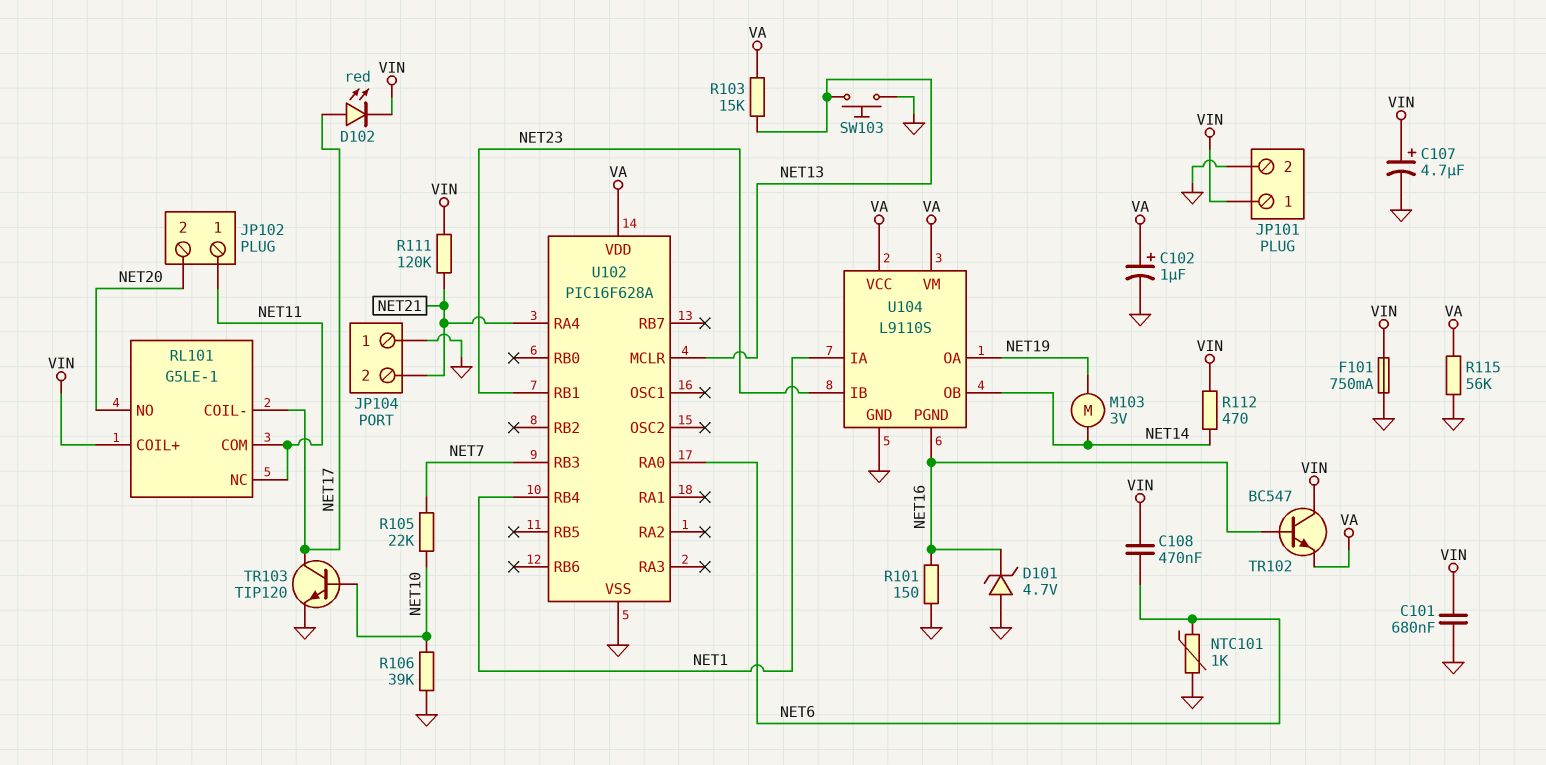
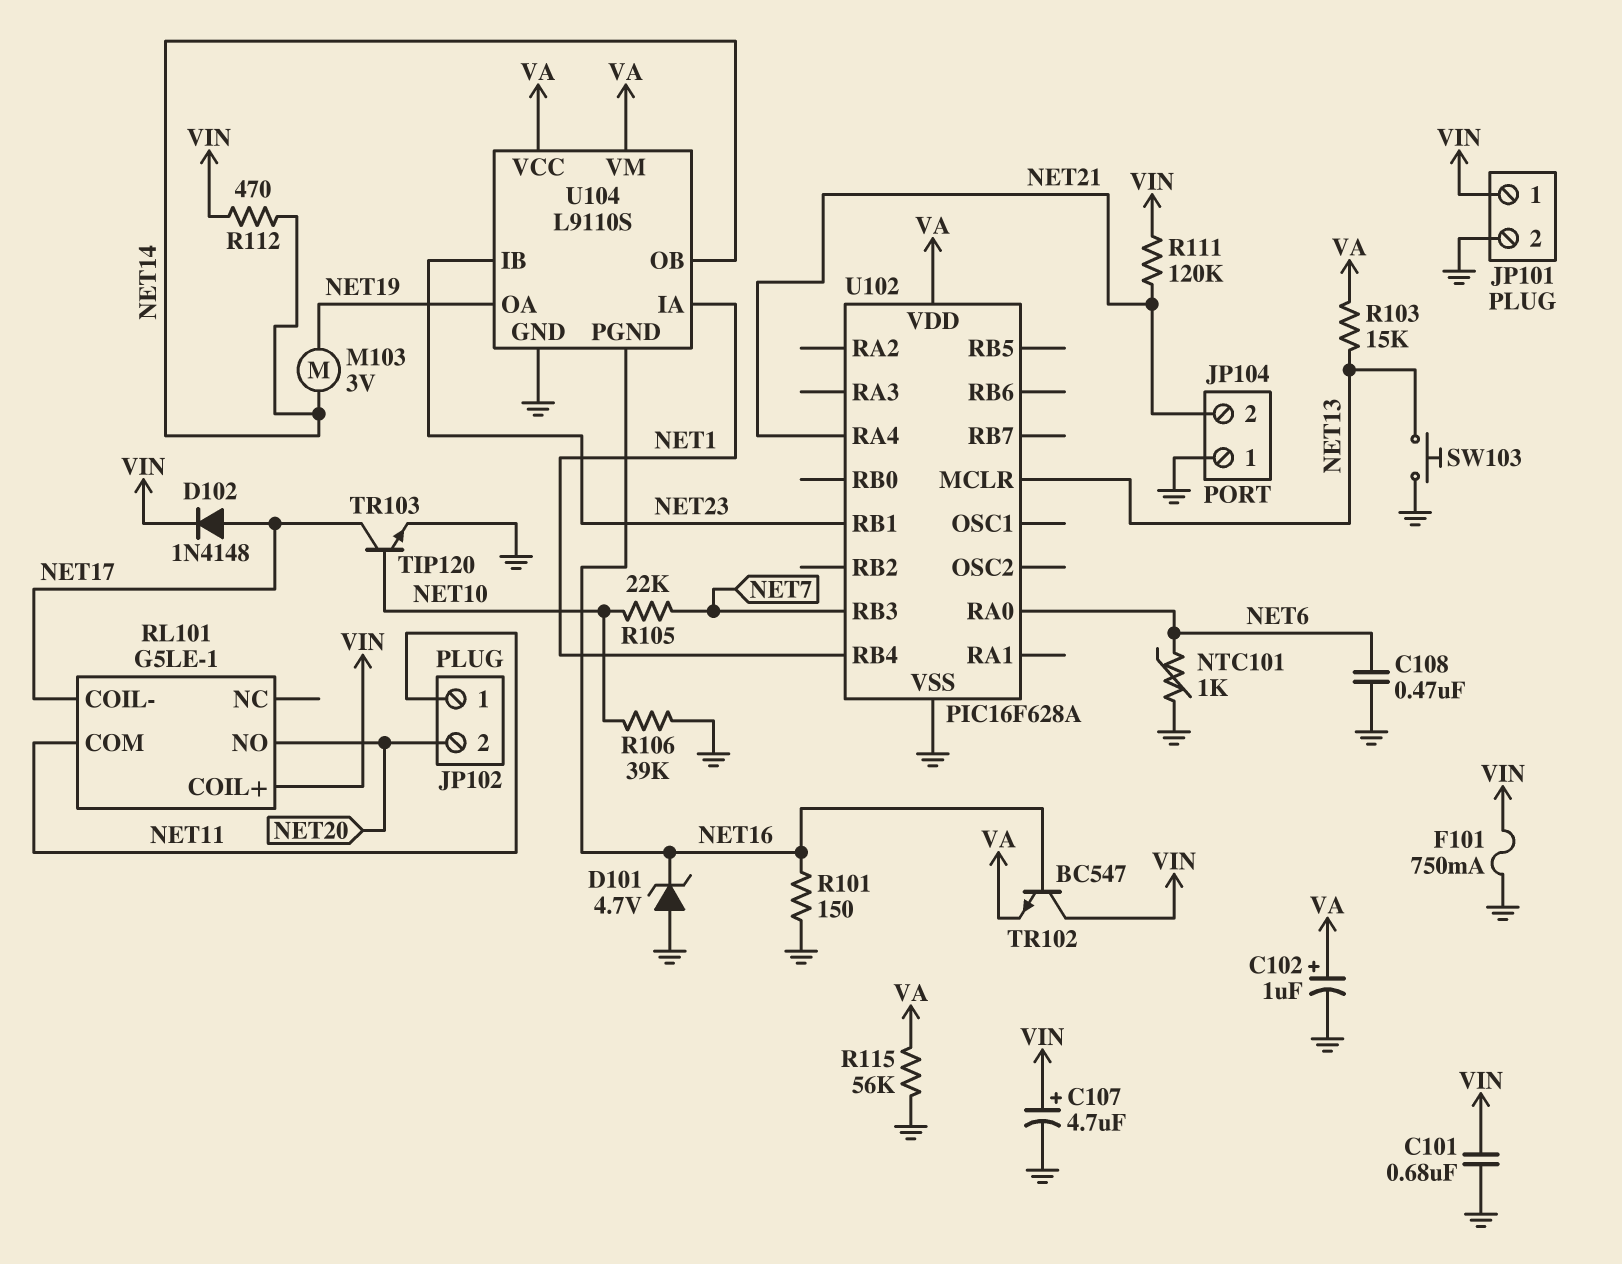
C108: 470nF (NET6, VIN) -> 470nF (GND, NET6)
D102: LED red (A NET17, K VIN) -> diode 1N4148 (A NET17, K VIN)
RL101 pin NC: NET11 -> none

